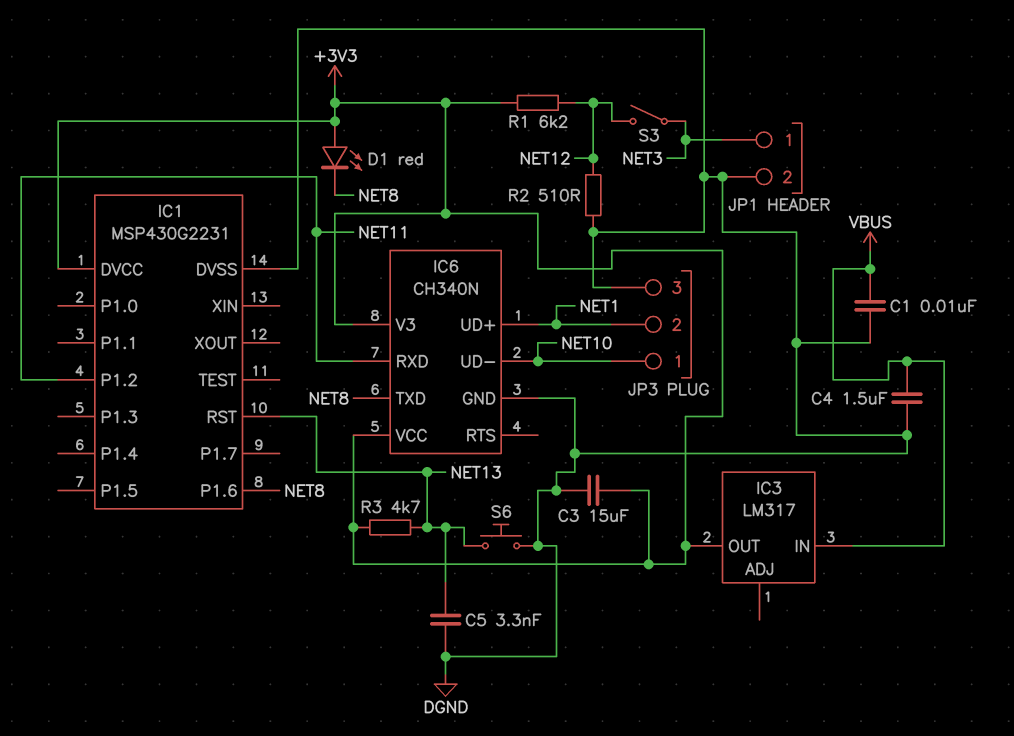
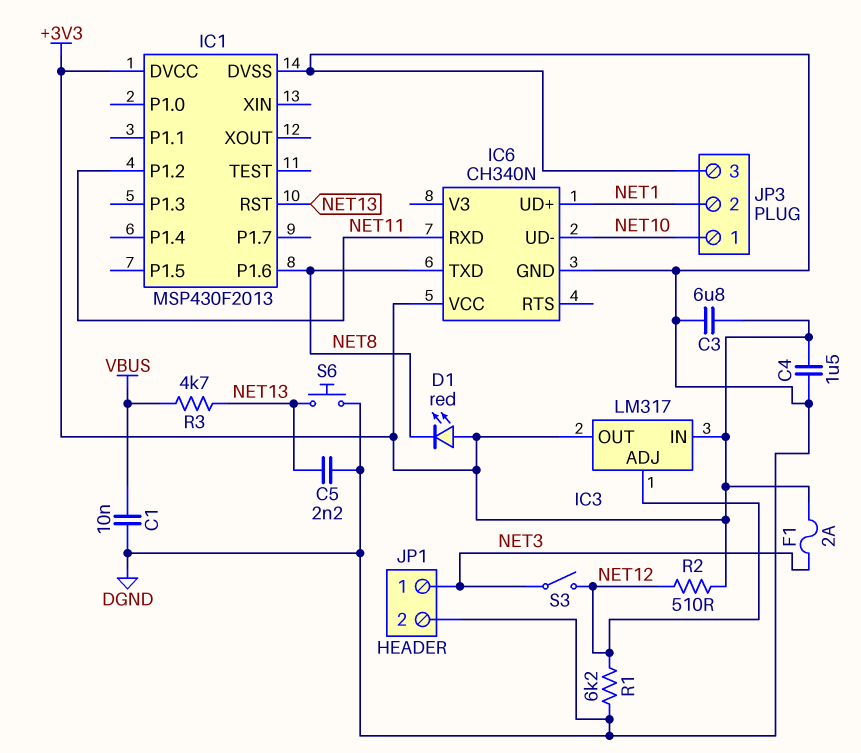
C3: 15uF (+3V3, DGND) -> 6.8uF (+3V3, DGND)
C4: 1.5uF (DGND, VBUS) -> 1.5uF (+3V3, DGND)
C5: 3.3nF (DGND, NET13) -> 2.2nF (DGND, NET13)
F1: none -> 2A (+3V3, NET3)
IC1: MSP430G2231 -> MSP430F2013
IC3 pin ADJ: none -> NET12
IC3 pin IN: VBUS -> +3V3
IC6 pin V3: +3V3 -> none
R1: 6.2k (+3V3, NET12) -> 6.2k (DGND, NET12)
R2: 510 (DGND, NET12) -> 510 (+3V3, NET12)
R3: 4.7k (+3V3, NET13) -> 4.7k (NET13, VBUS)

